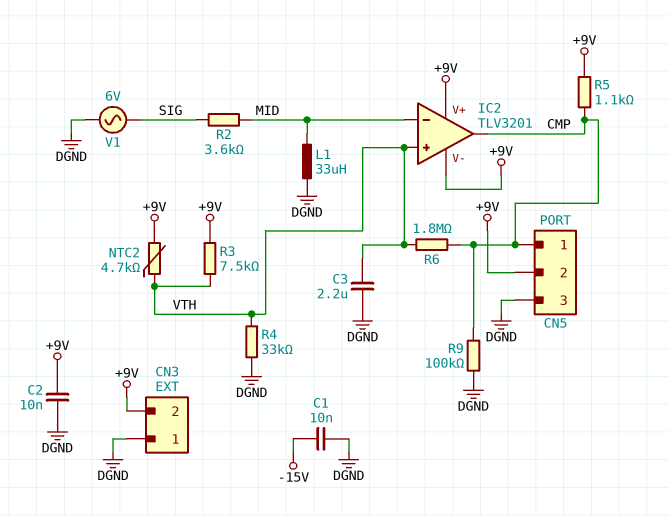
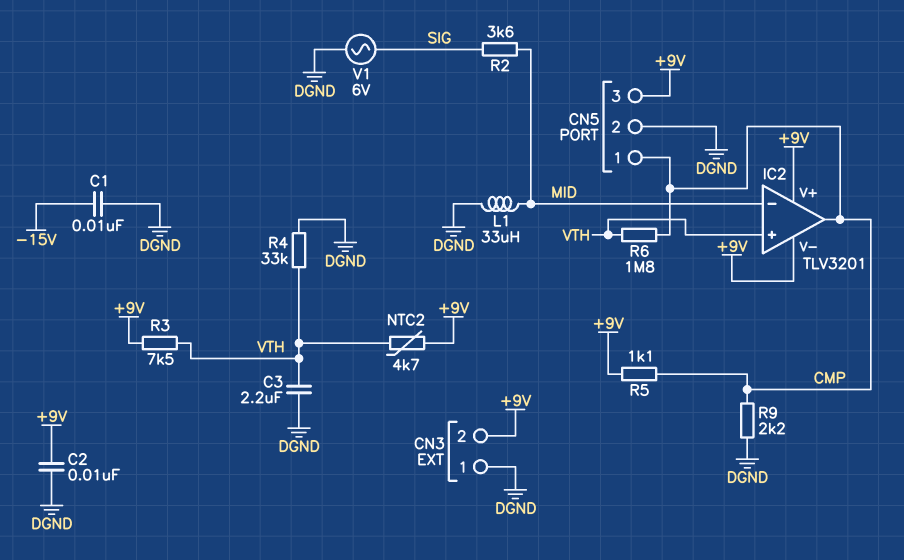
CN5 pin 2: +9V -> DGND
CN5 pin 3: DGND -> +9V
R9: 100k (CMP, DGND) -> 2.2k (CMP, DGND)

